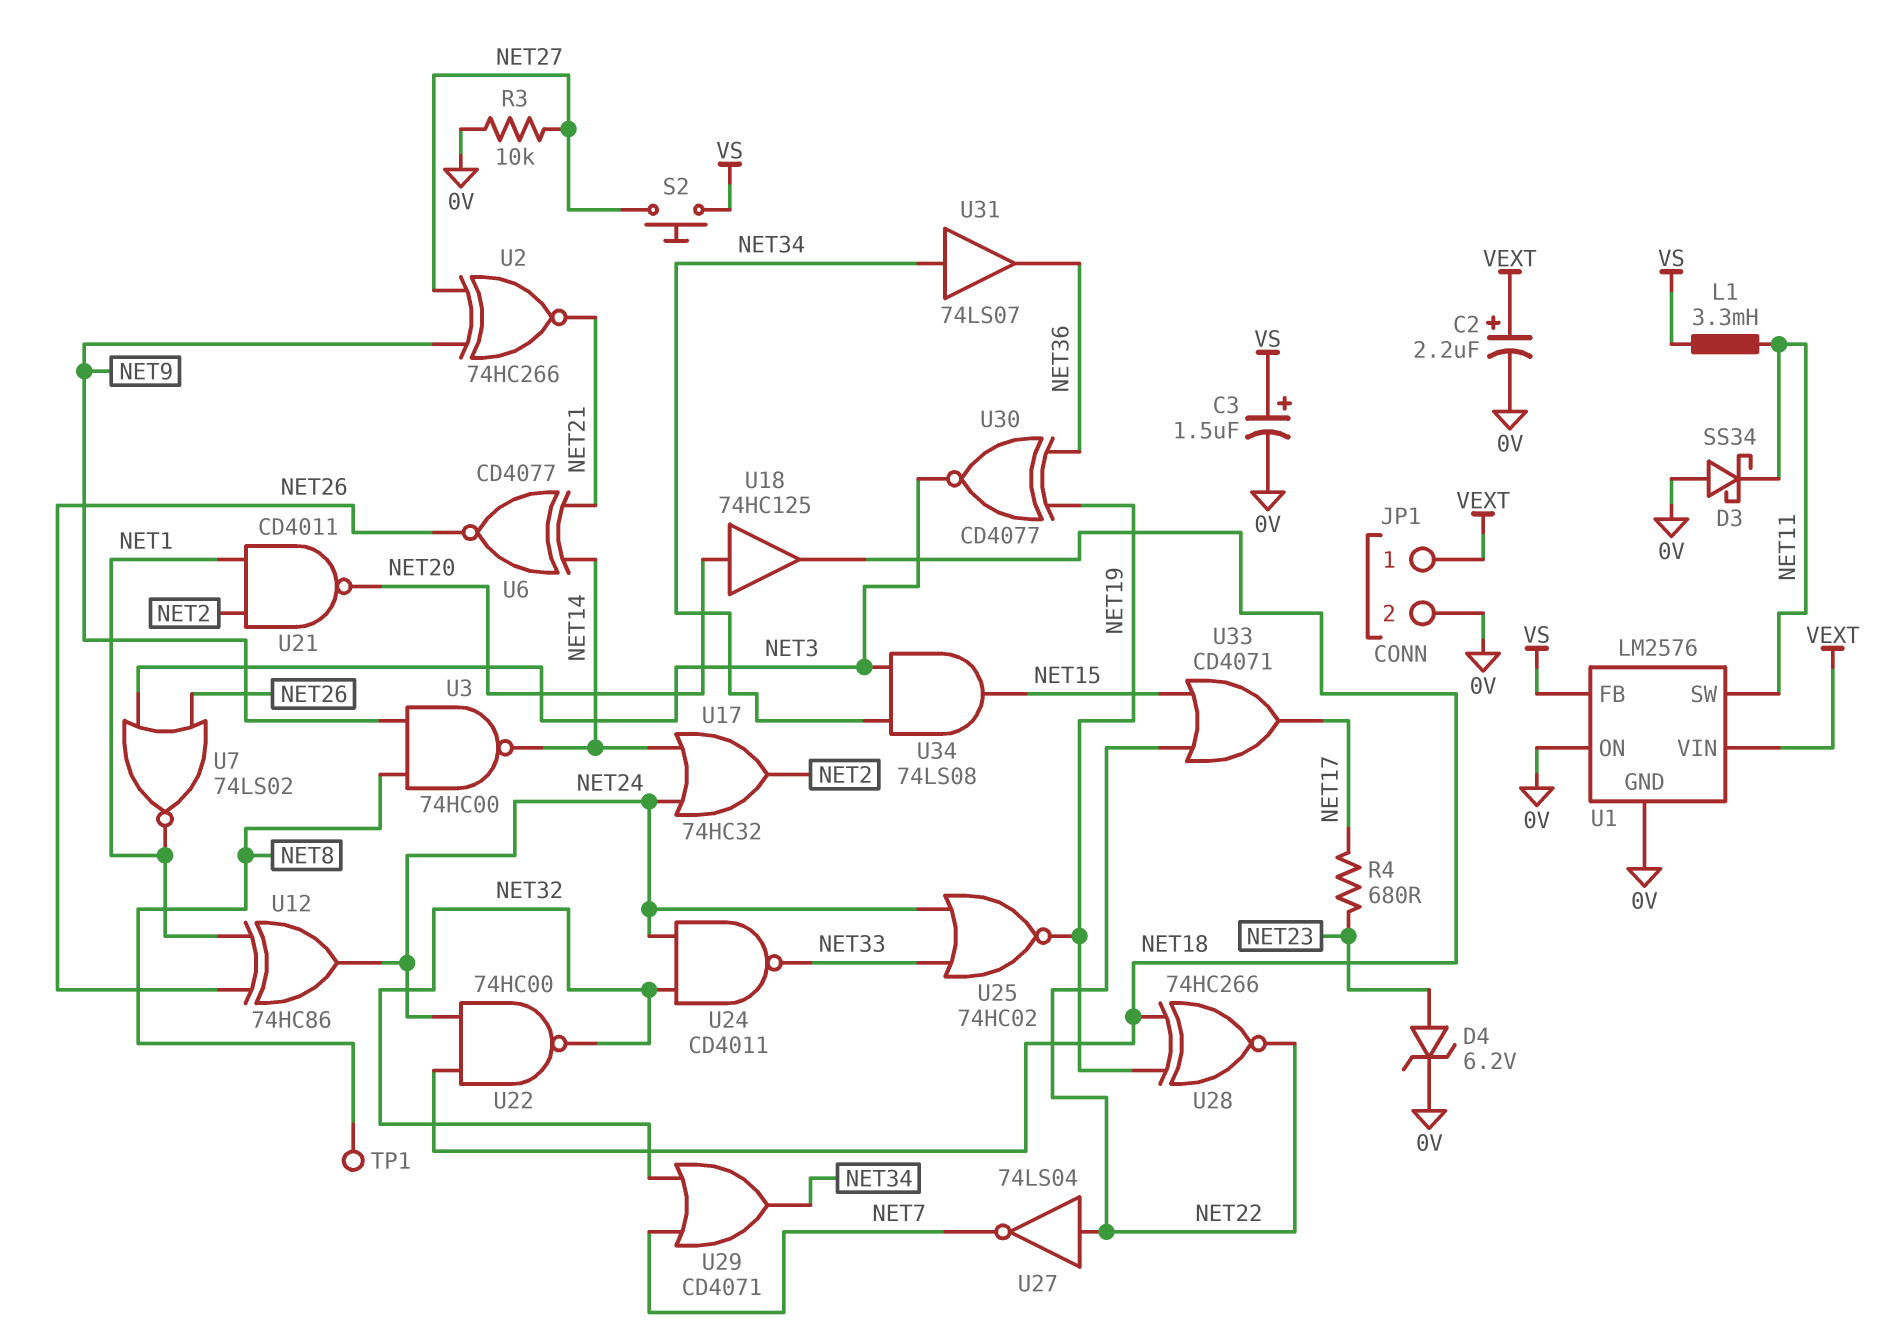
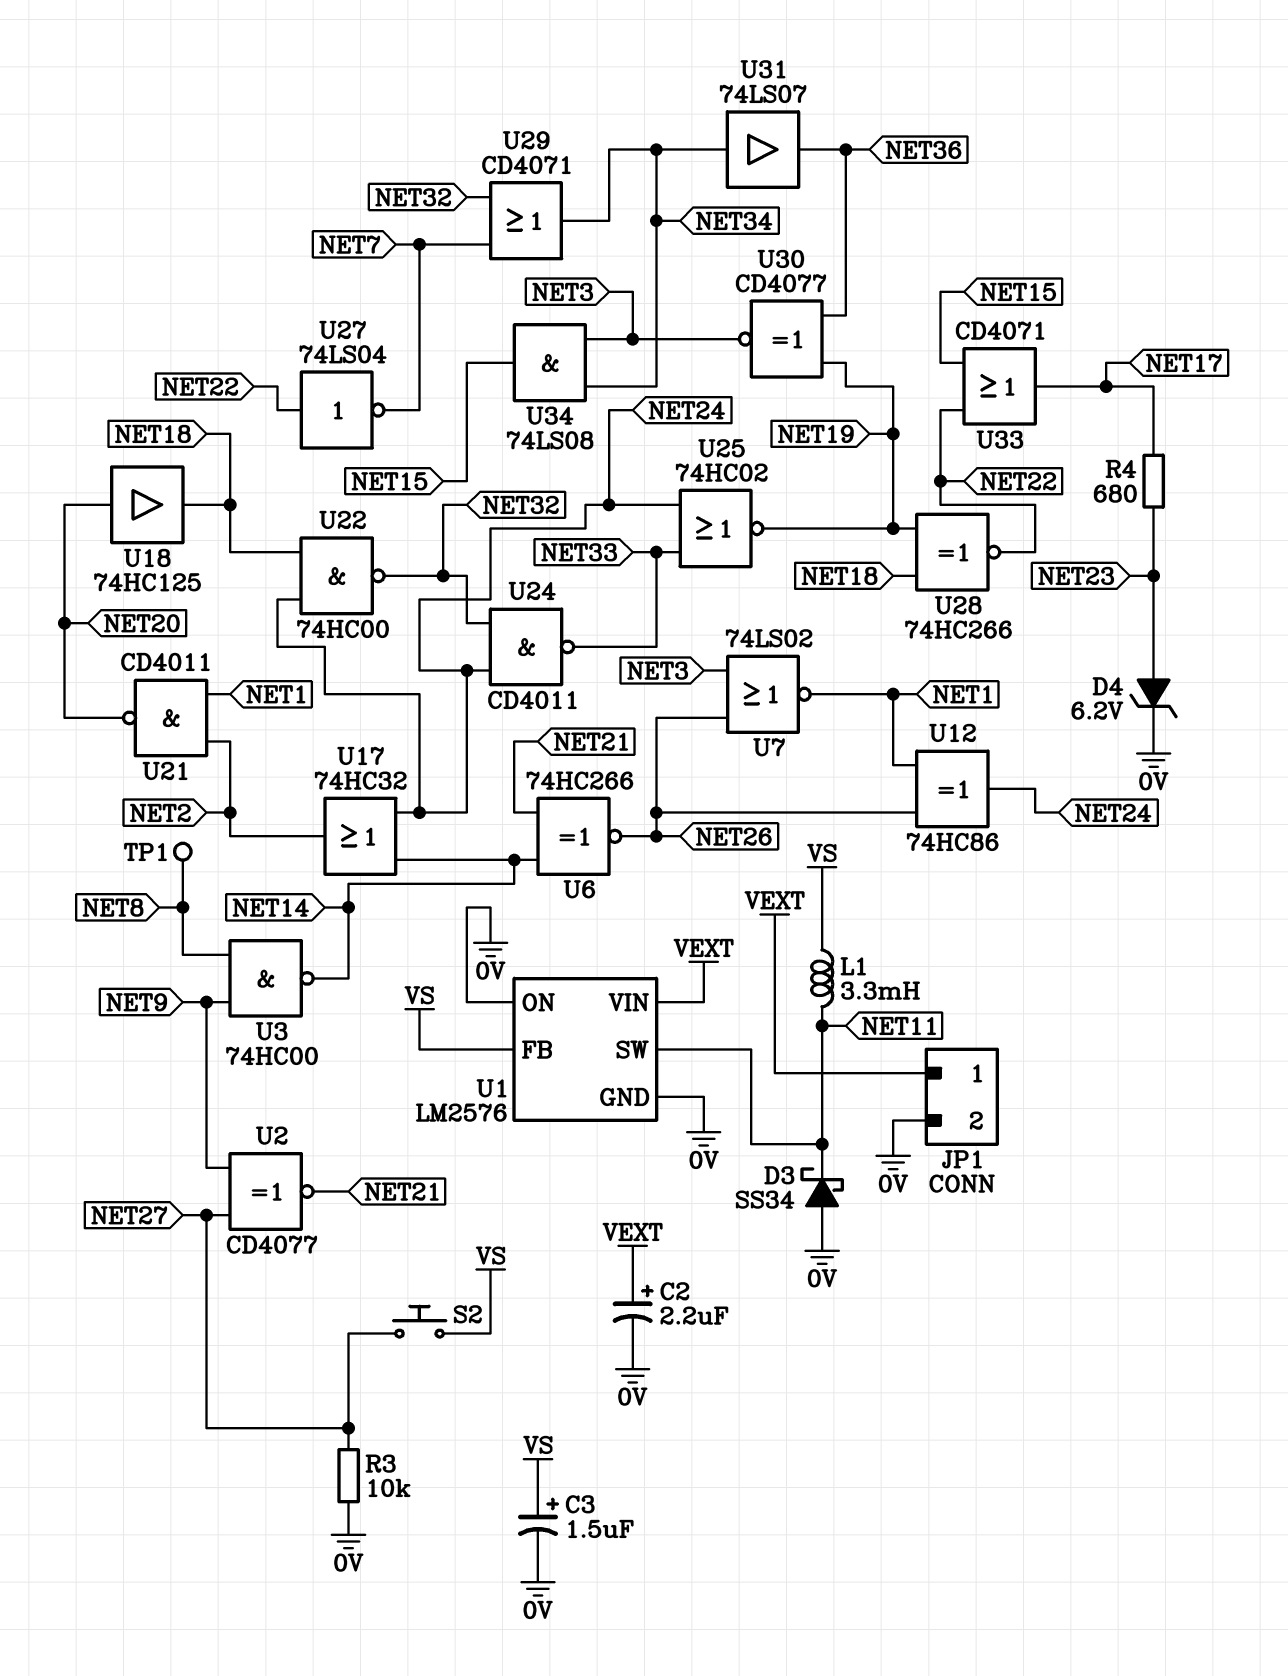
U2: XNOR 74HC266 (in NET9, in NET27, out NET21) -> XNOR CD4077 (in NET9, in NET27, out NET21)
U6: XNOR CD4077 (in NET14, in NET21, out NET26) -> XNOR 74HC266 (in NET14, in NET21, out NET26)

